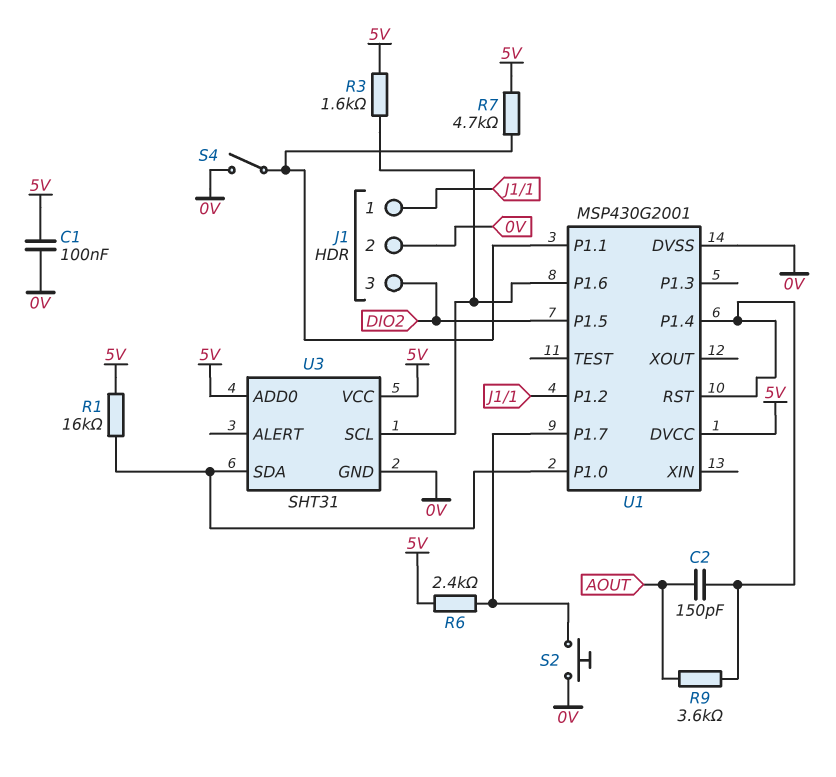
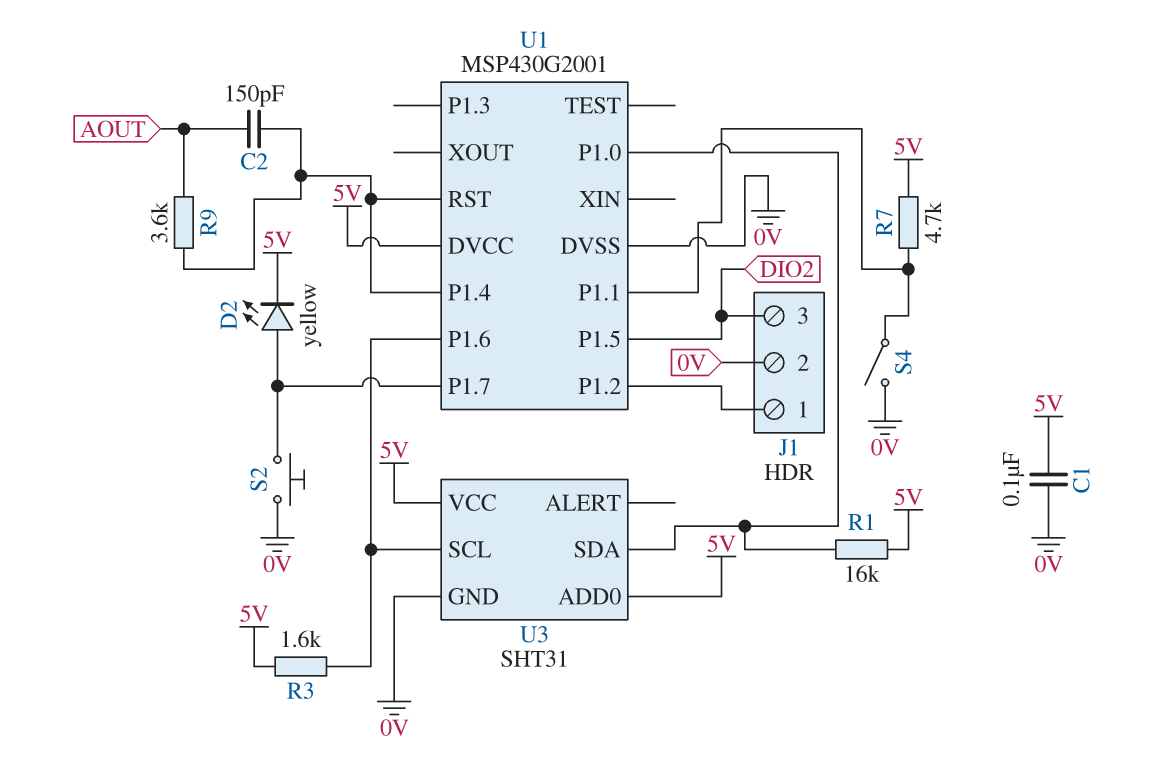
D2: none -> LED yellow (A U1/P1.7, K 5V)
R6: 2.4k (5V, U1/P1.7) -> none

